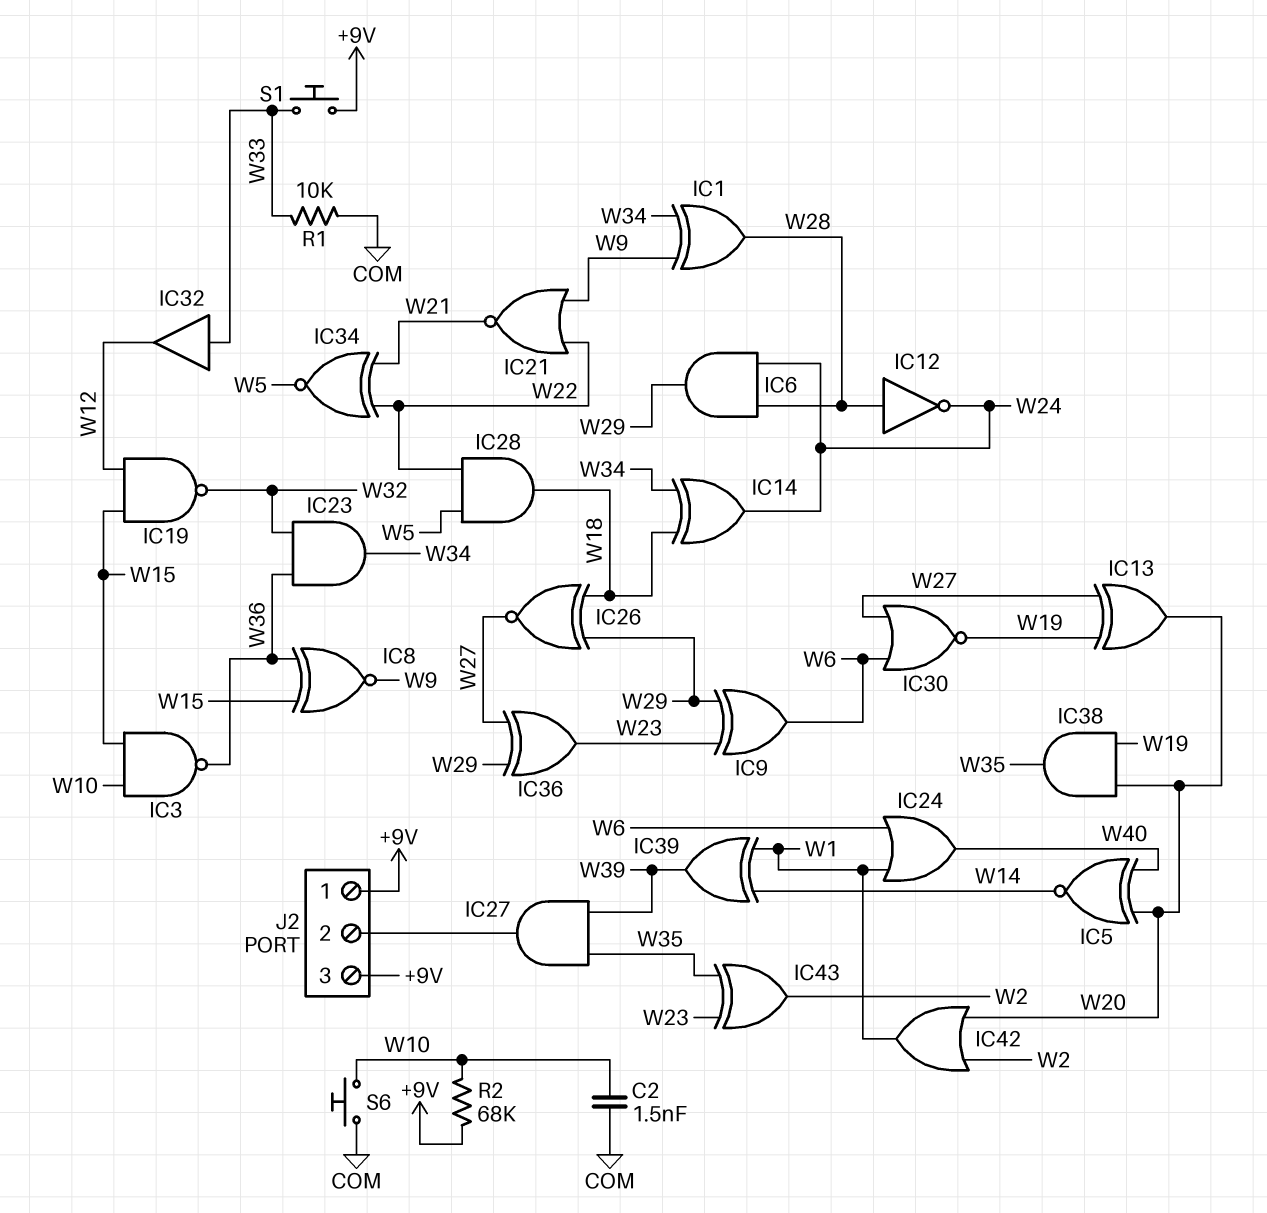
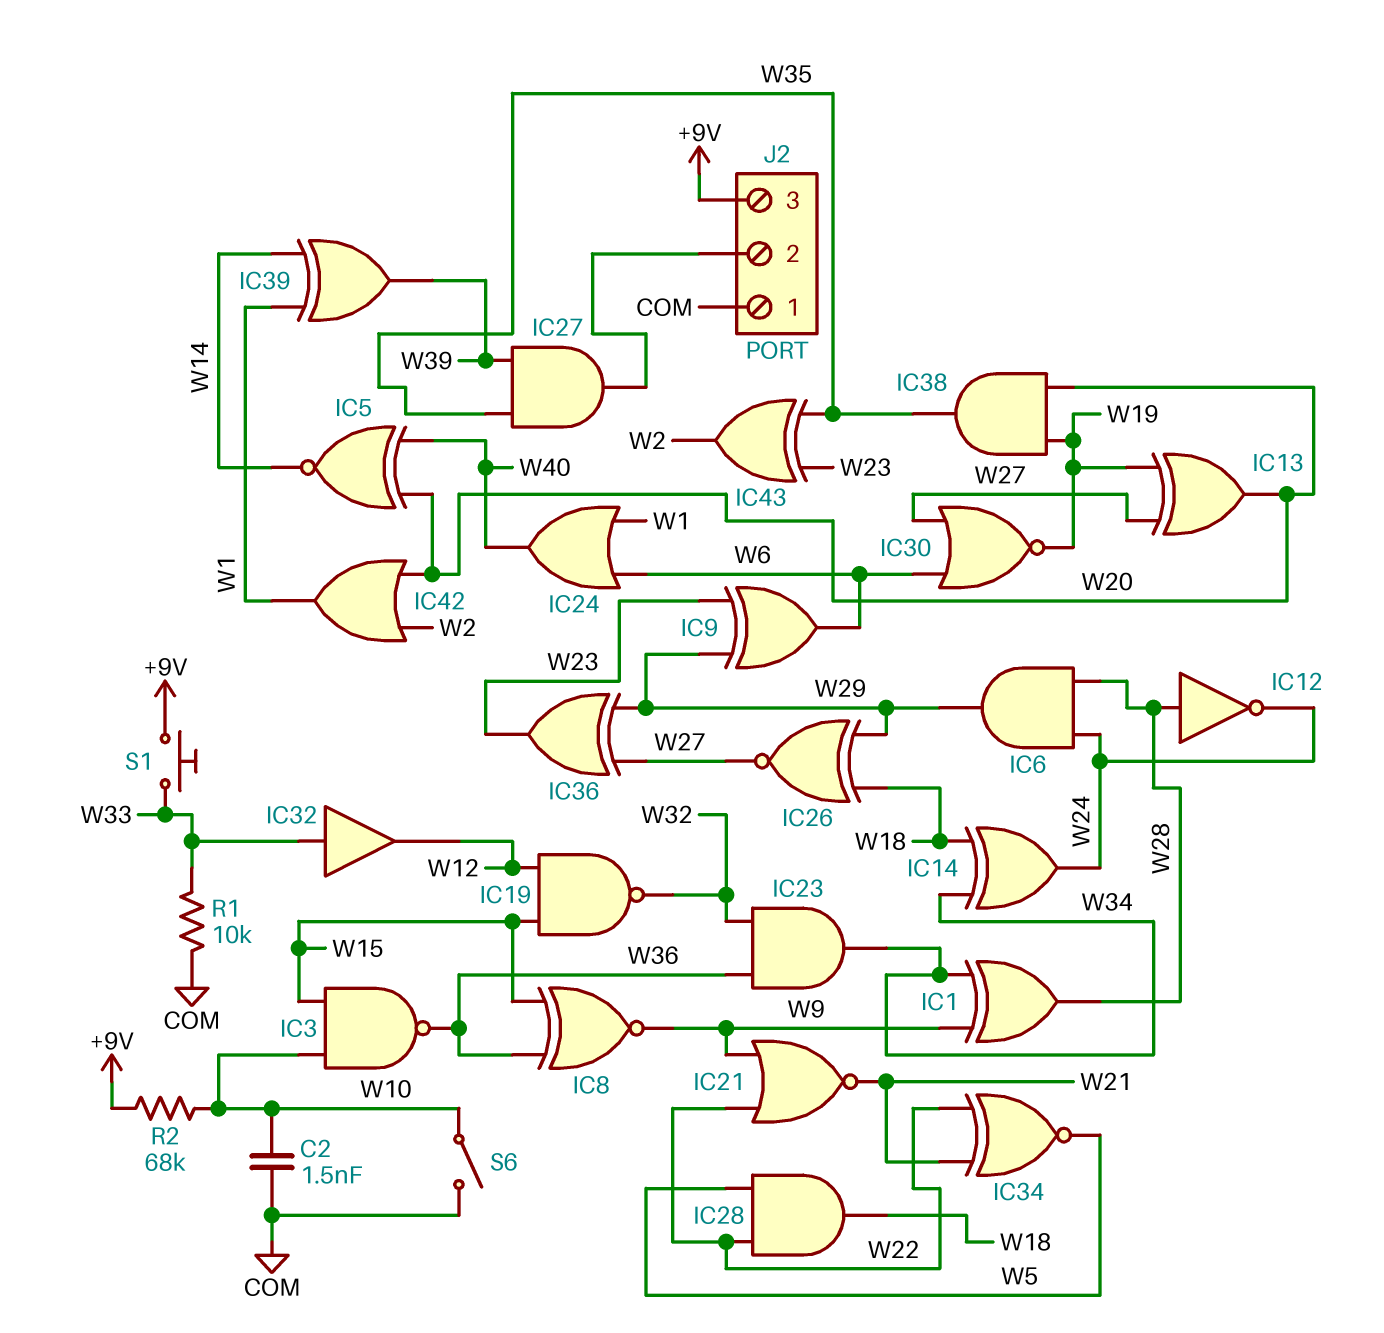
J2 pin 1: +9V -> COM
S6: button (COM, W10) -> switch (COM, W10)

